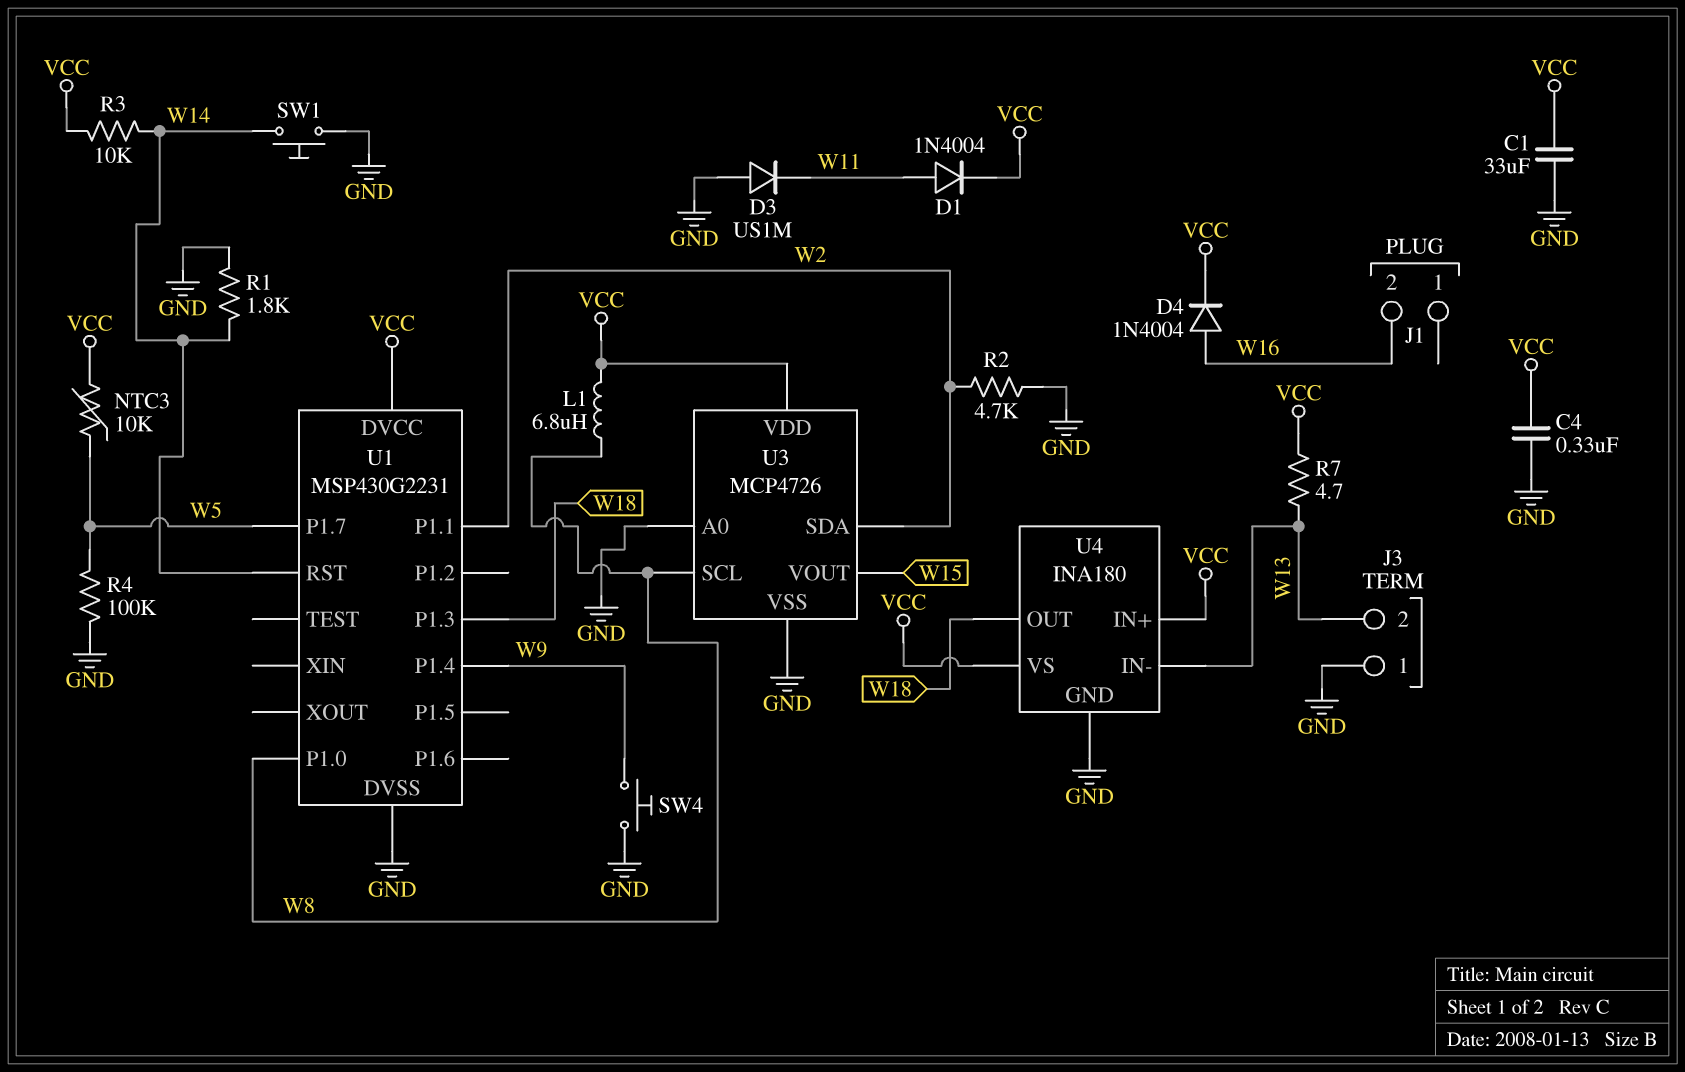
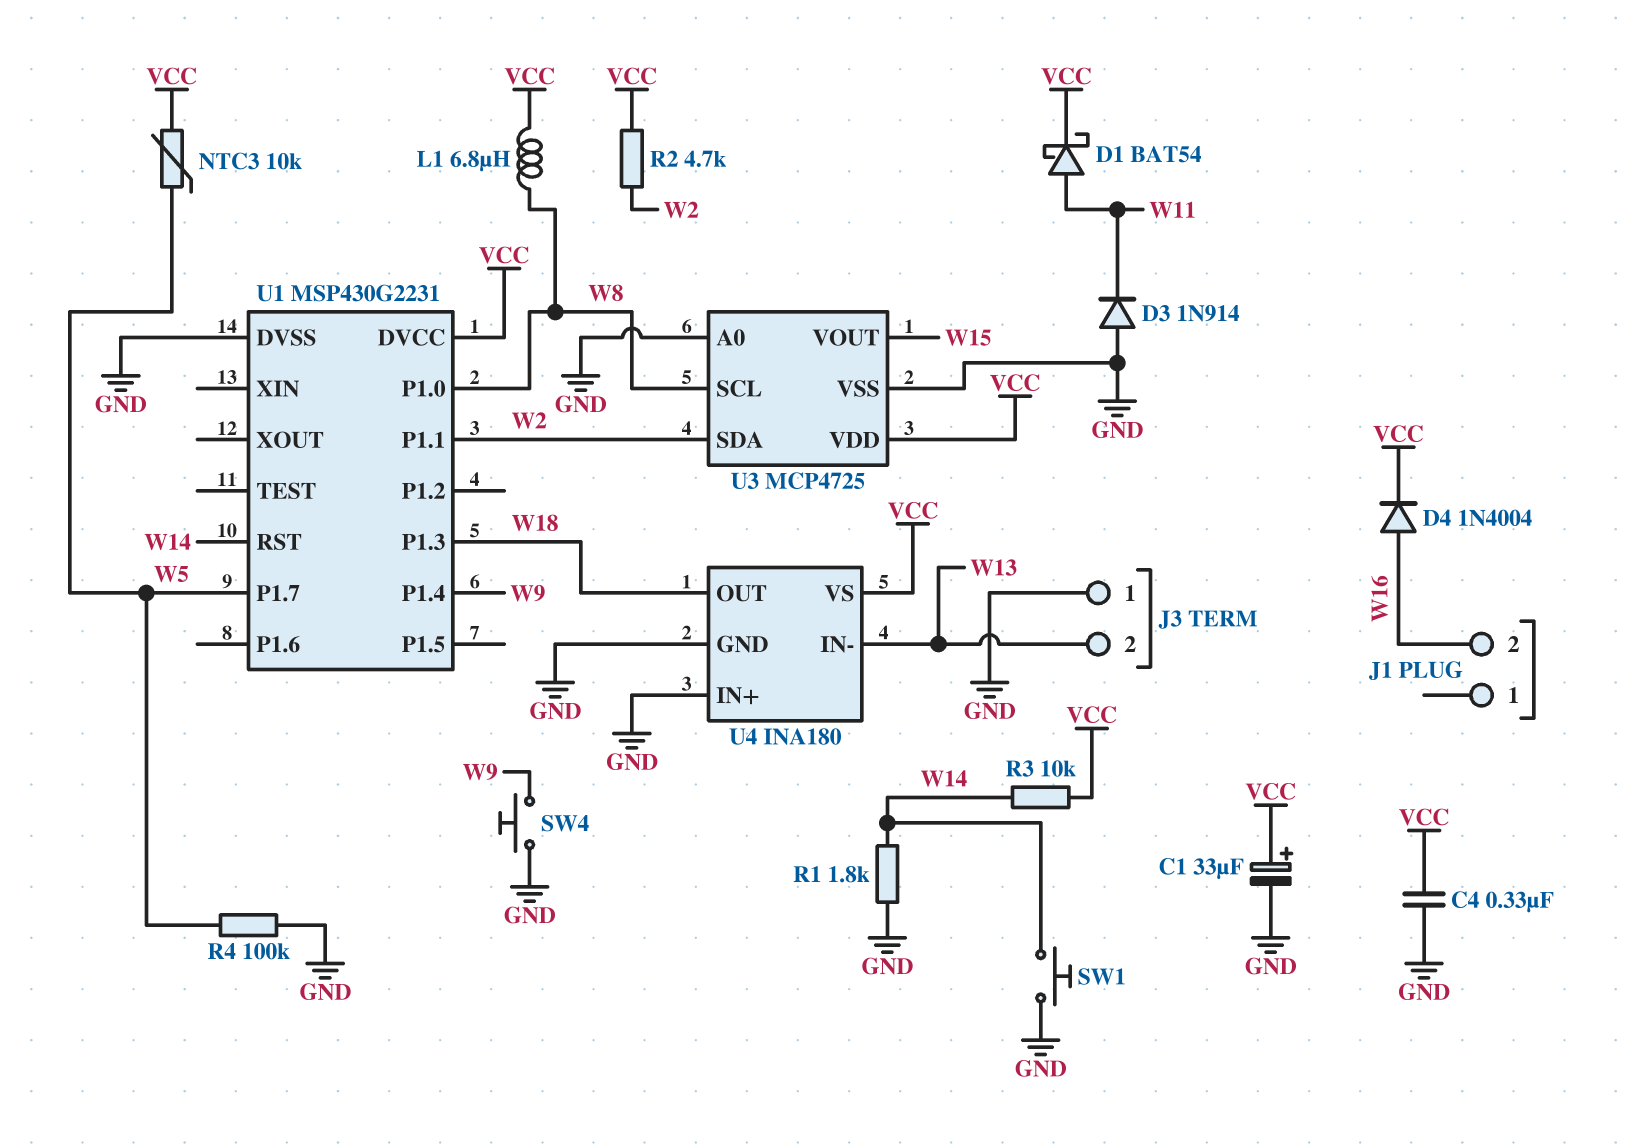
C1: 33uF (GND, VCC) -> 33uF (plus VCC, minus GND)
D1: diode 1N4004 (A W11, K VCC) -> schottky BAT54 (A W11, K VCC)
D3: diode US1M (A GND, K W11) -> diode 1N914 (A GND, K W11)
R2: 4.7k (GND, W2) -> 4.7k (VCC, W2)
R7: 4.7 (VCC, W13) -> none
U3: MCP4726 -> MCP4725
U4 pin IN+: VCC -> GND

